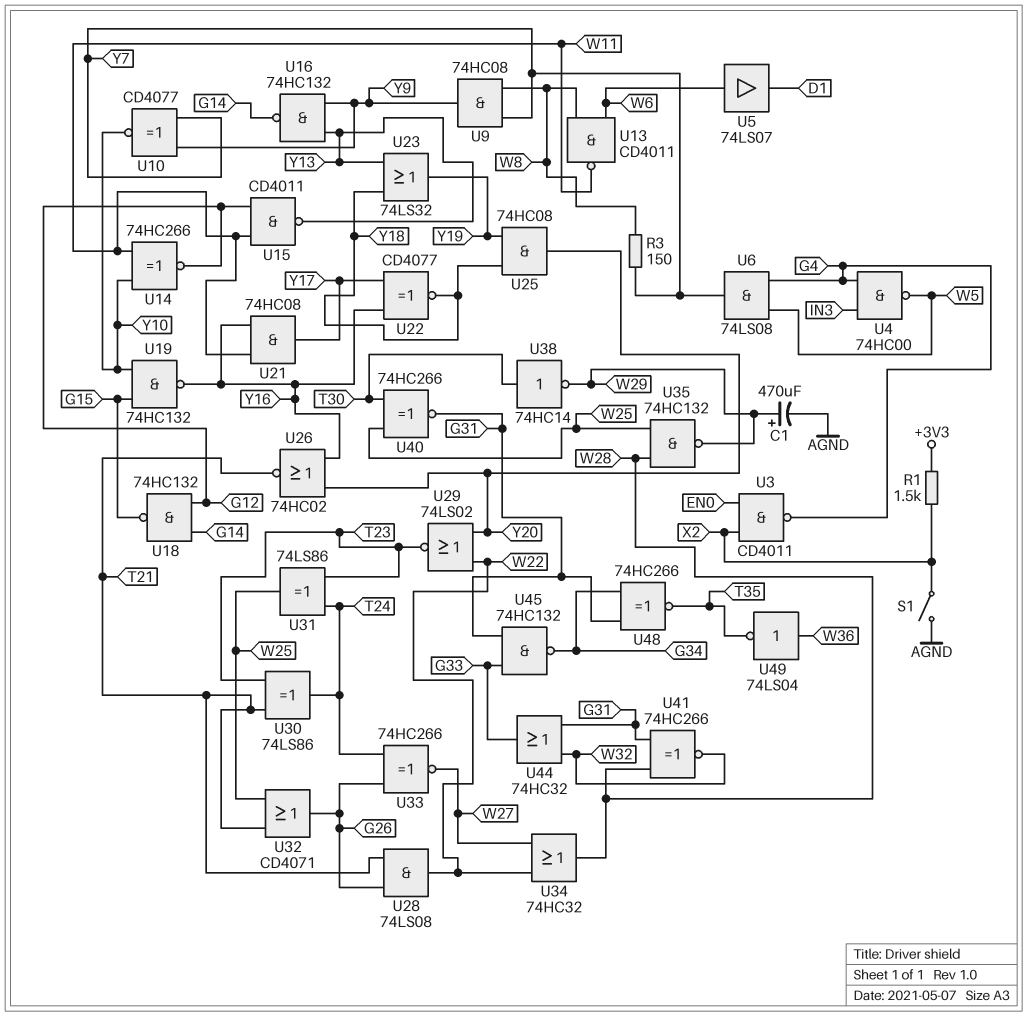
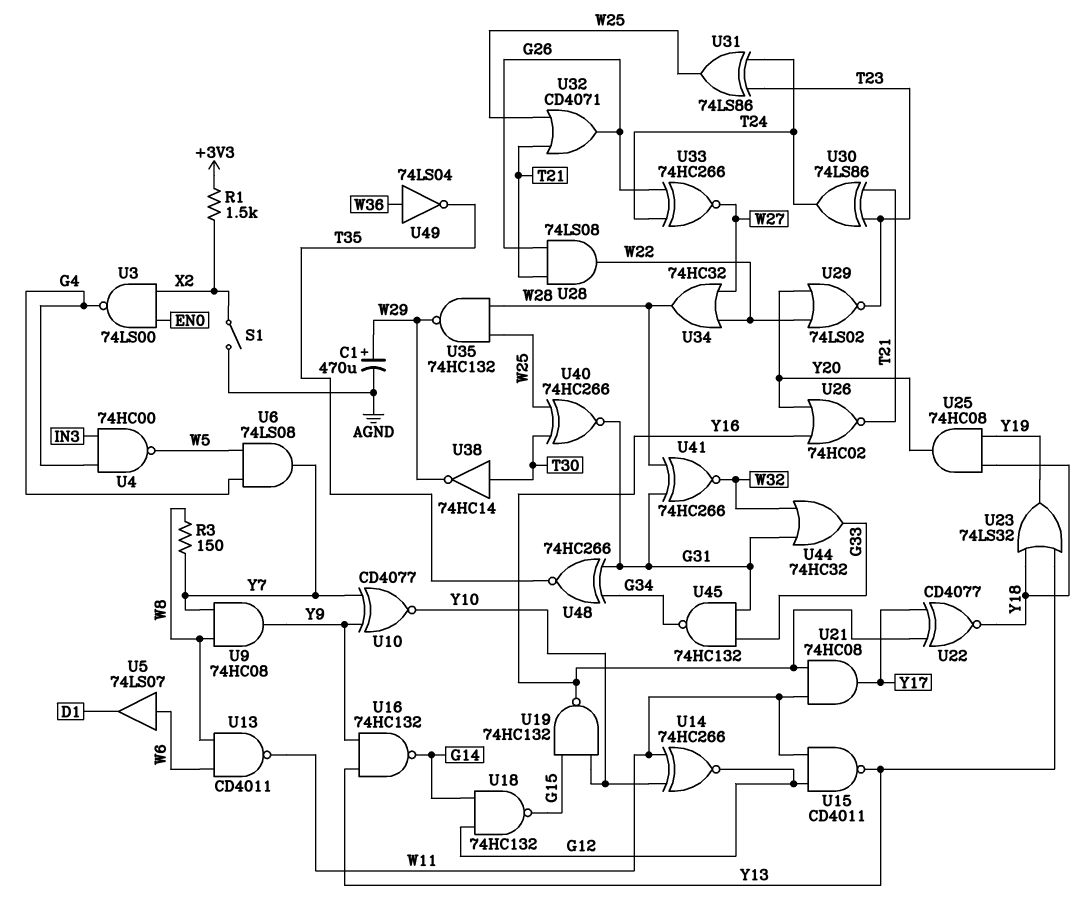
U3: NAND CD4011 (in EN0, in X2, out G4) -> NAND 74LS00 (in EN0, in X2, out G4)

